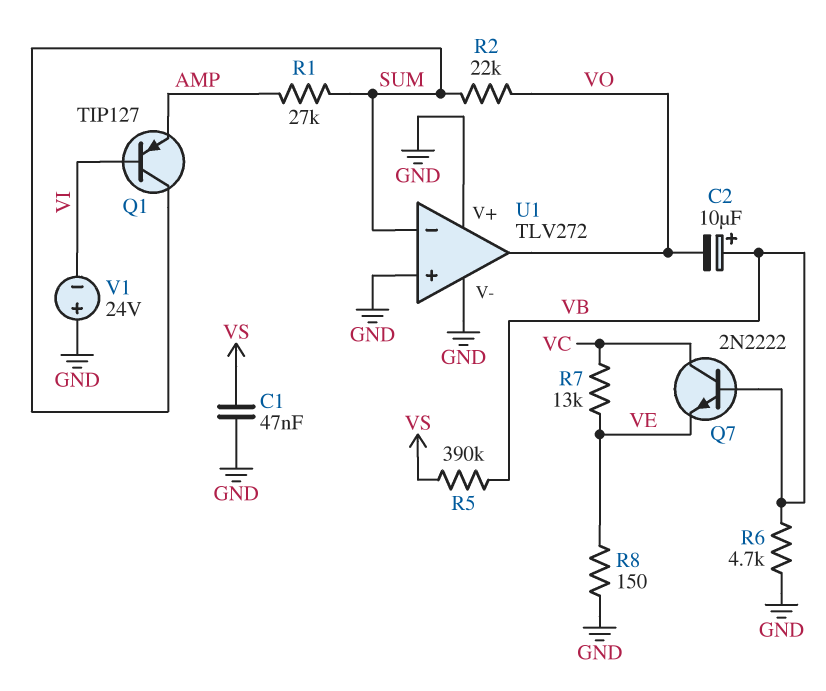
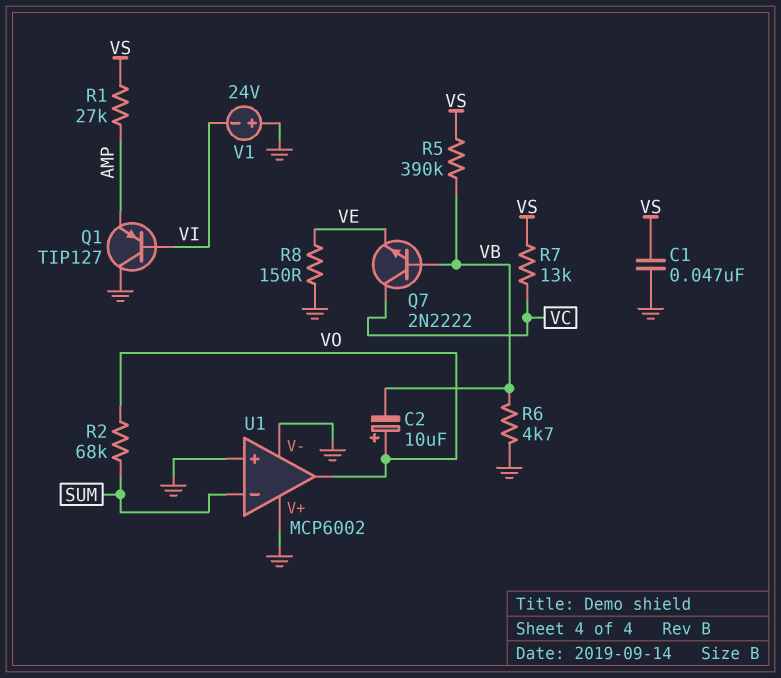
C2: 10uF (plus VB, minus VO) -> 10uF (plus VO, minus VB)
Q1: PNP TIP127 (B VI, C SUM, E AMP) -> PNP TIP127 (B VI, C GND, E AMP)
R1: 27k (AMP, SUM) -> 27k (AMP, VS)
R2: 22k (SUM, VO) -> 68k (SUM, VO)
R7: 13k (VC, VE) -> 13k (VC, VS)
U1: TLV272 -> MCP6002

